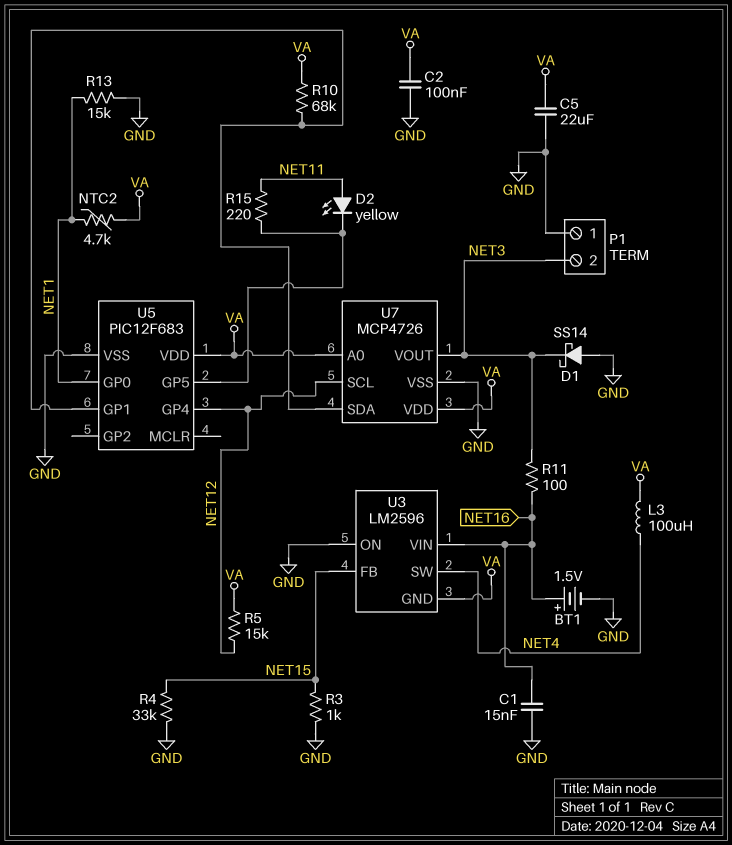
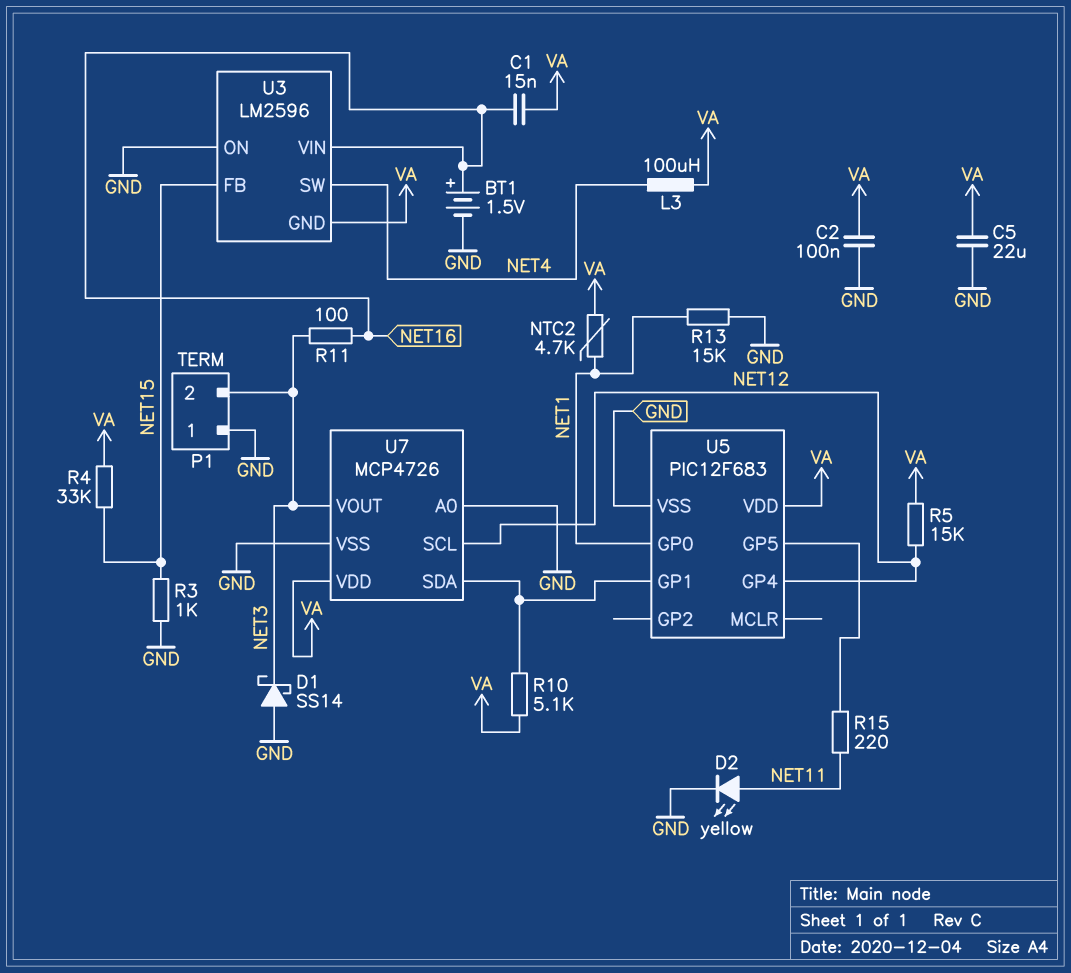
C1: 15nF (GND, NET16) -> 15nF (NET16, VA)
D2: LED yellow (A NET11, K U5/GP5) -> LED yellow (A NET11, K GND)
R4: 33k (GND, NET15) -> 33k (NET15, VA)
R10: 68k (U5/GP1, VA) -> 5.1k (U5/GP1, VA)
U7 pin A0: VA -> GND

